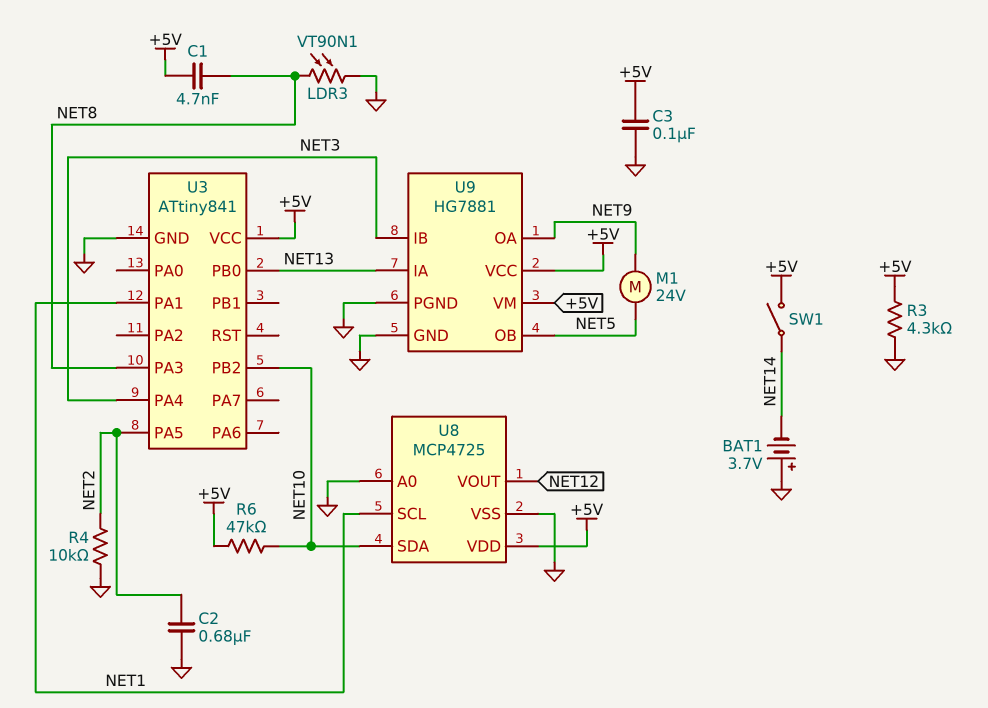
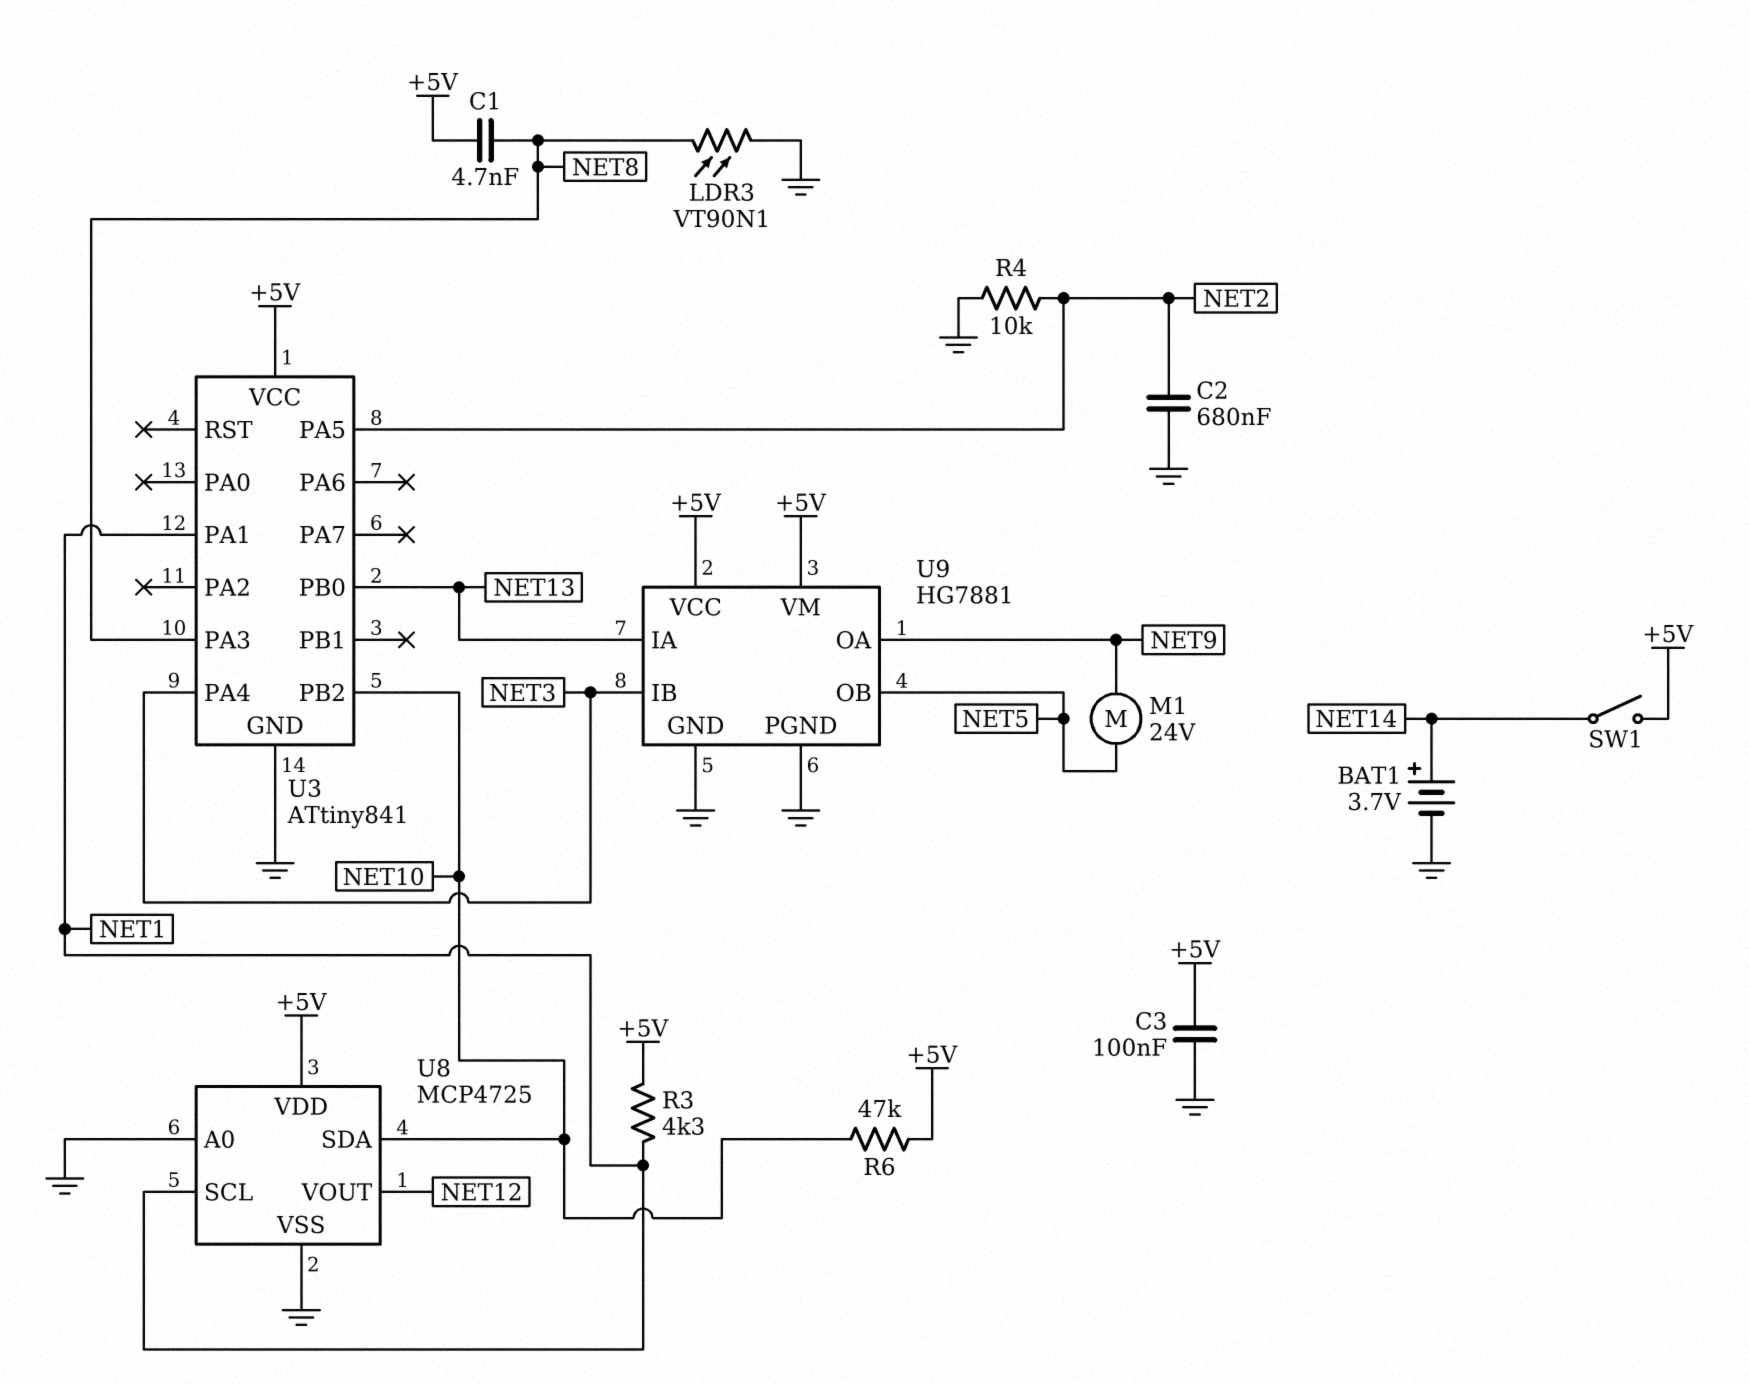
BAT1: 3.7V (plus GND, minus NET14) -> 3.7V (plus NET14, minus GND)
R3: 4.3k (+5V, GND) -> 4.3k (+5V, NET1)

